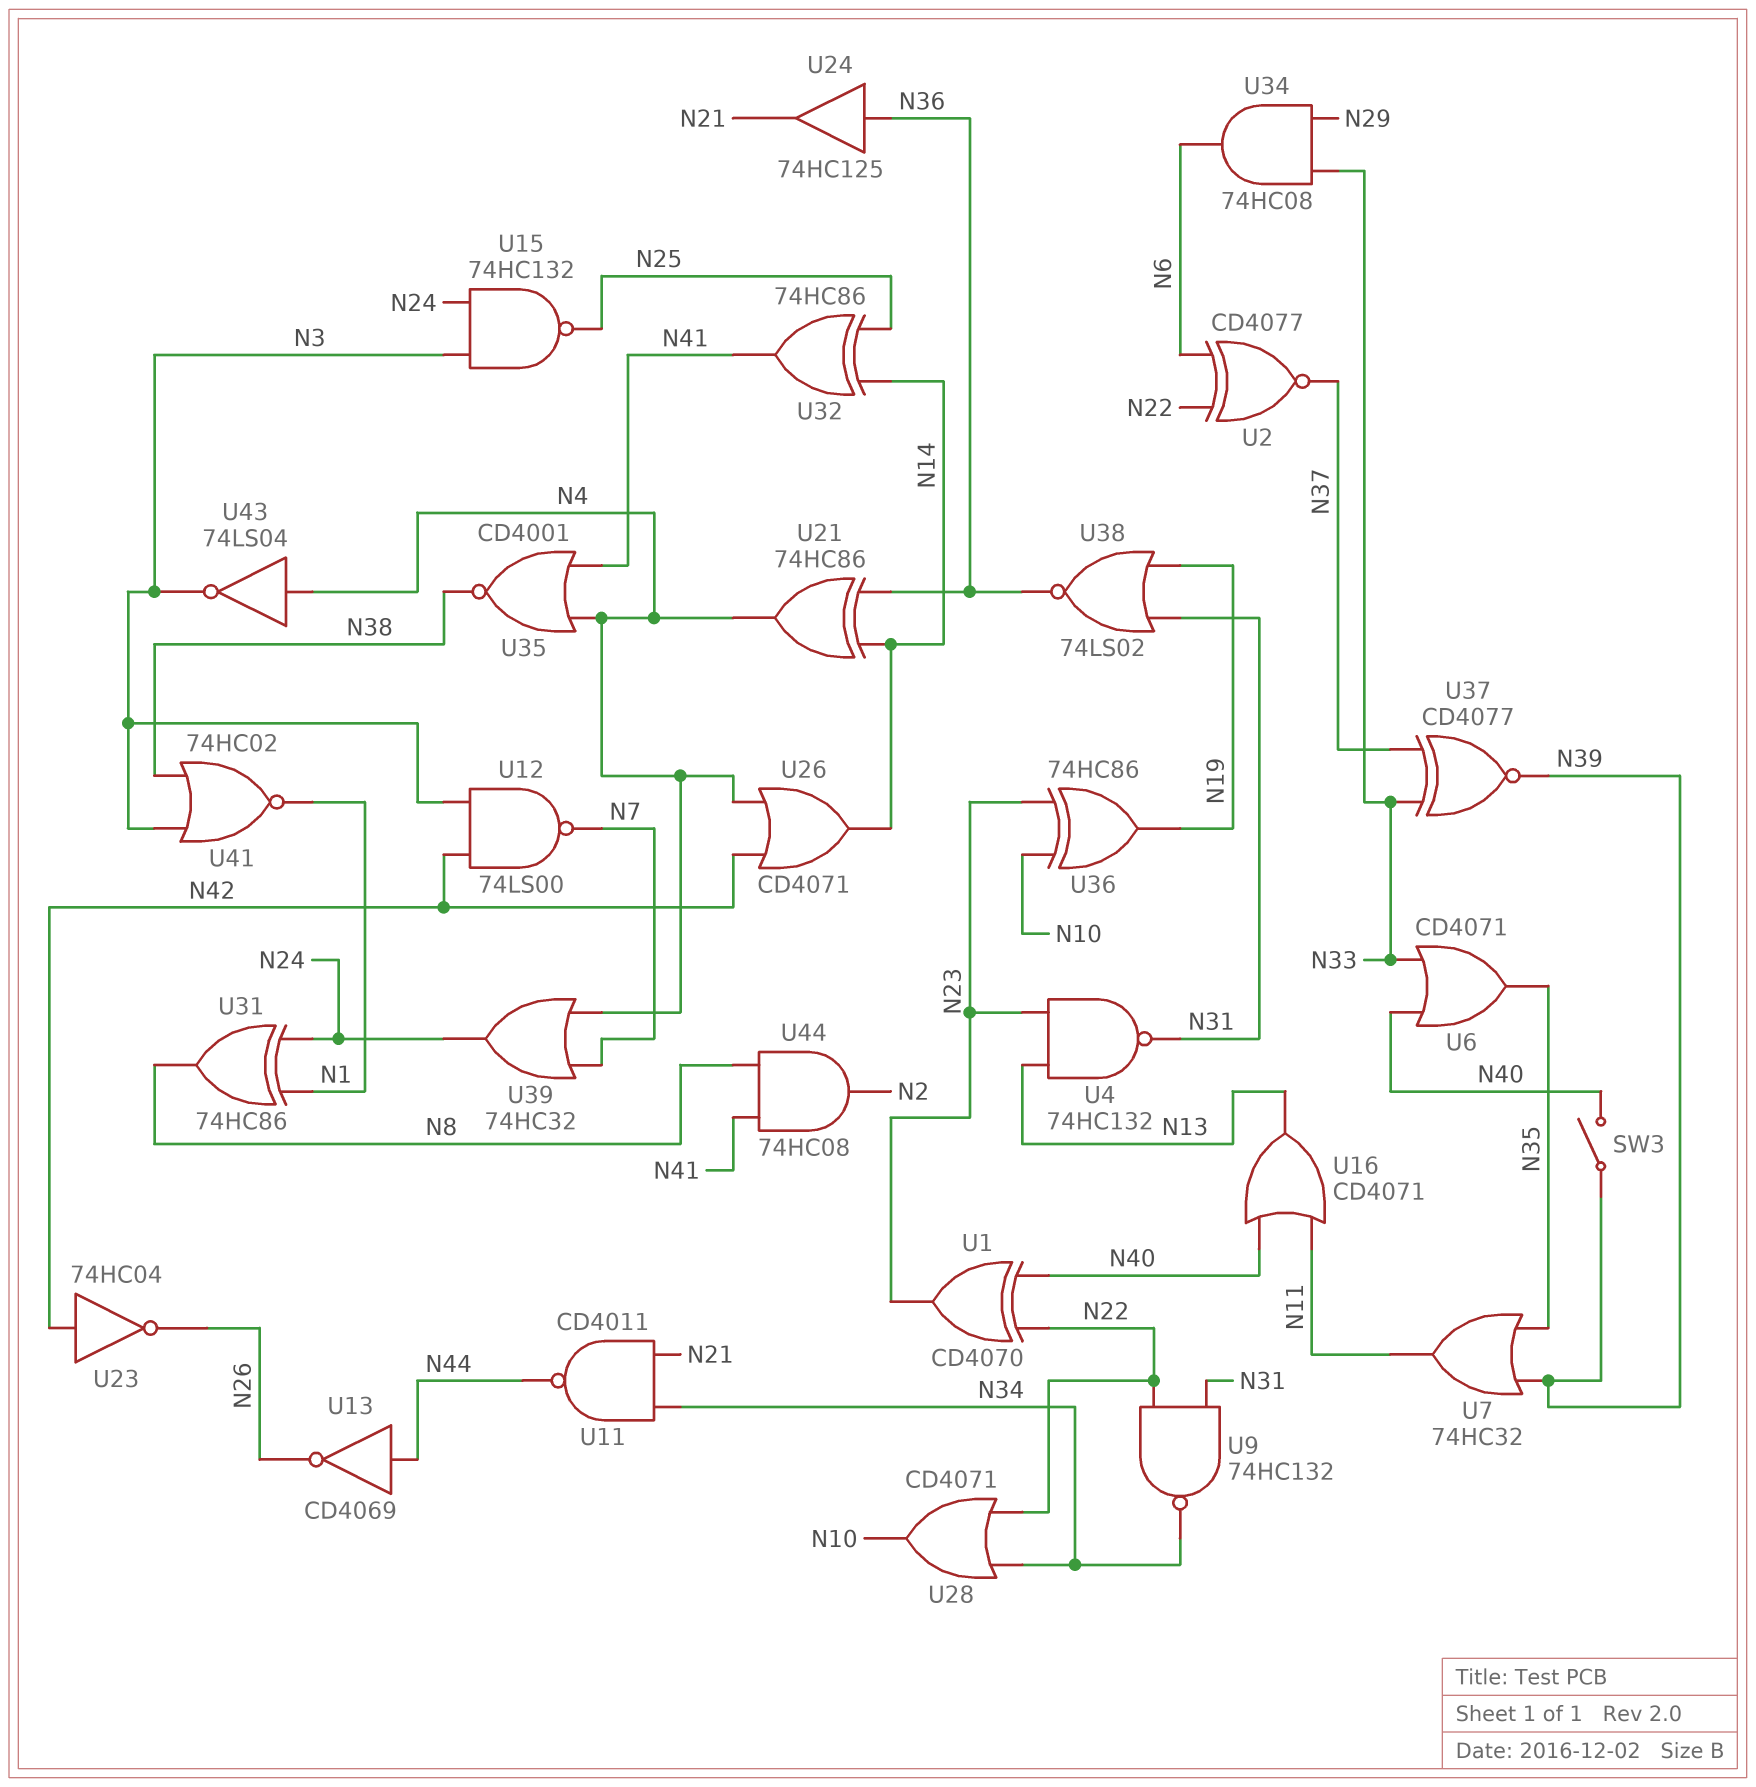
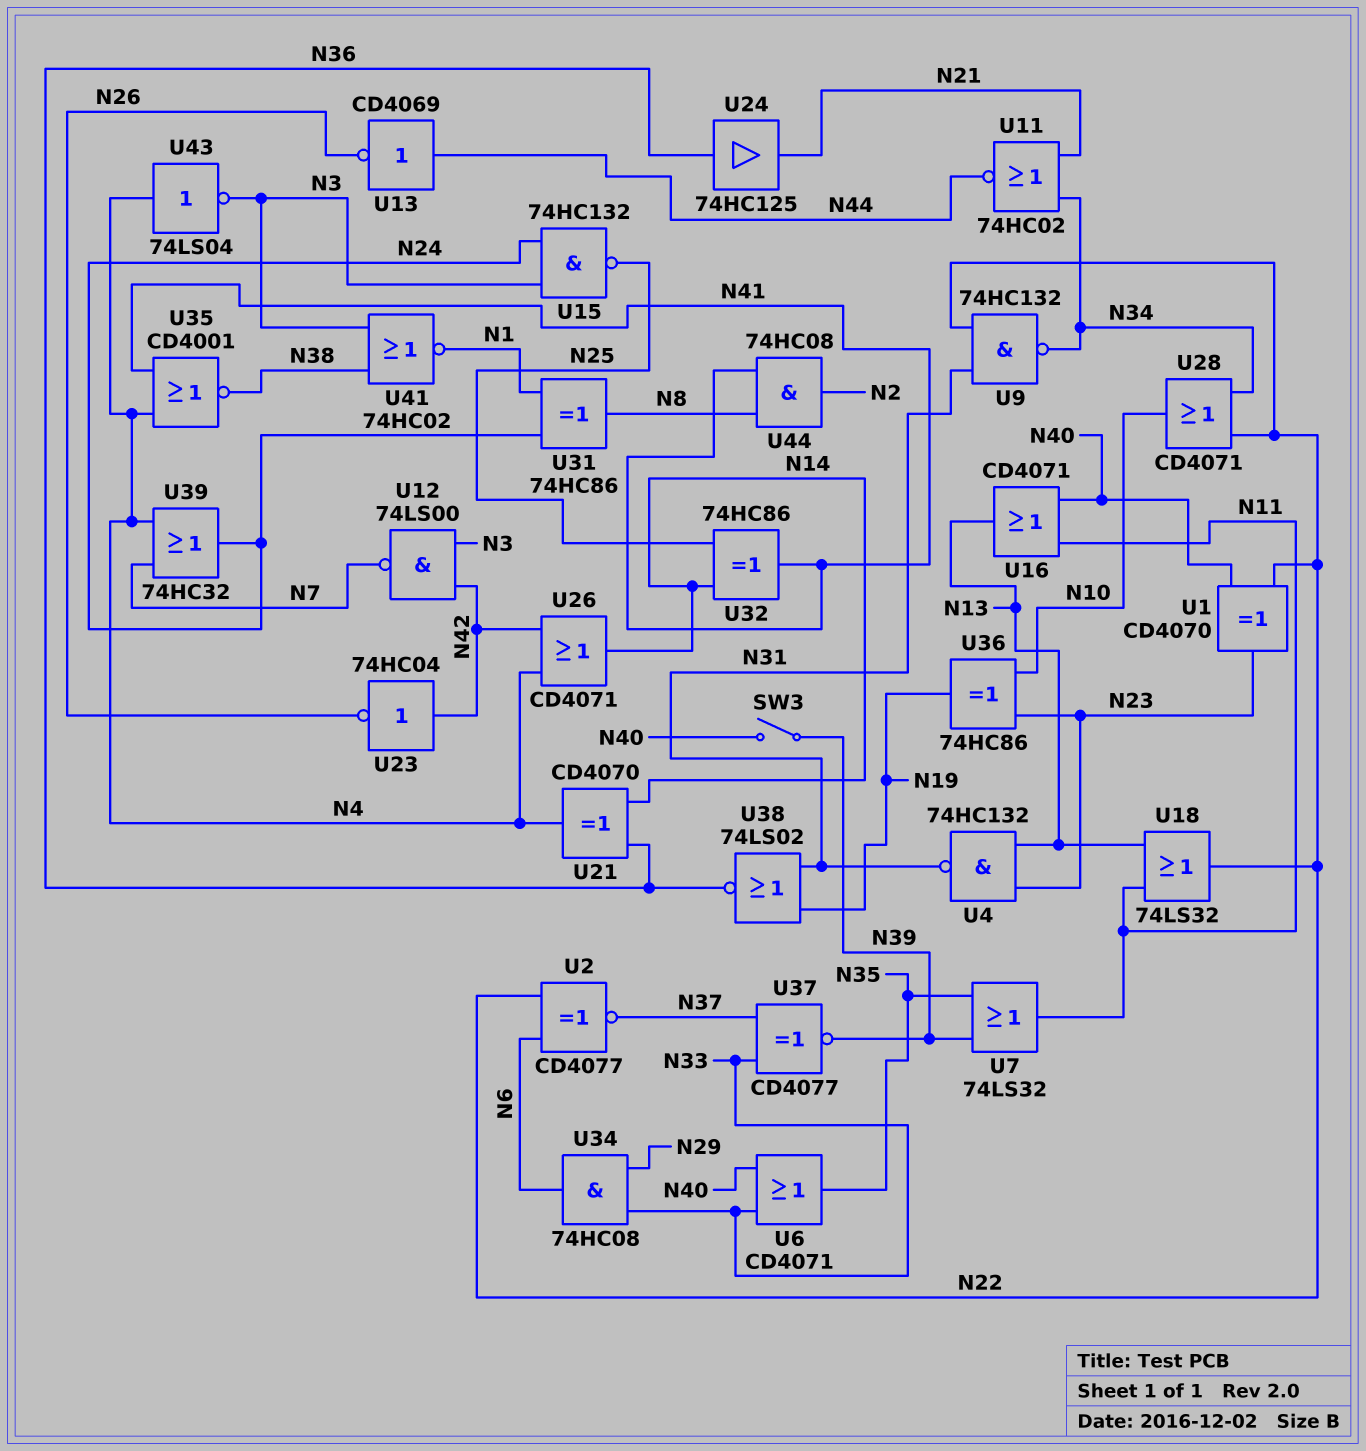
U7: OR 74HC32 (in N35, in N39, out N11) -> OR 74LS32 (in N35, in N39, out N11)
U11: NAND CD4011 (in N21, in N34, out N44) -> NOR 74HC02 (in N21, in N34, out N44)
U18: none -> OR 74LS32 (in N11, in N13, out N22)
U21: XOR 74HC86 (in N14, in N36, out N4) -> XOR CD4070 (in N14, in N36, out N4)

